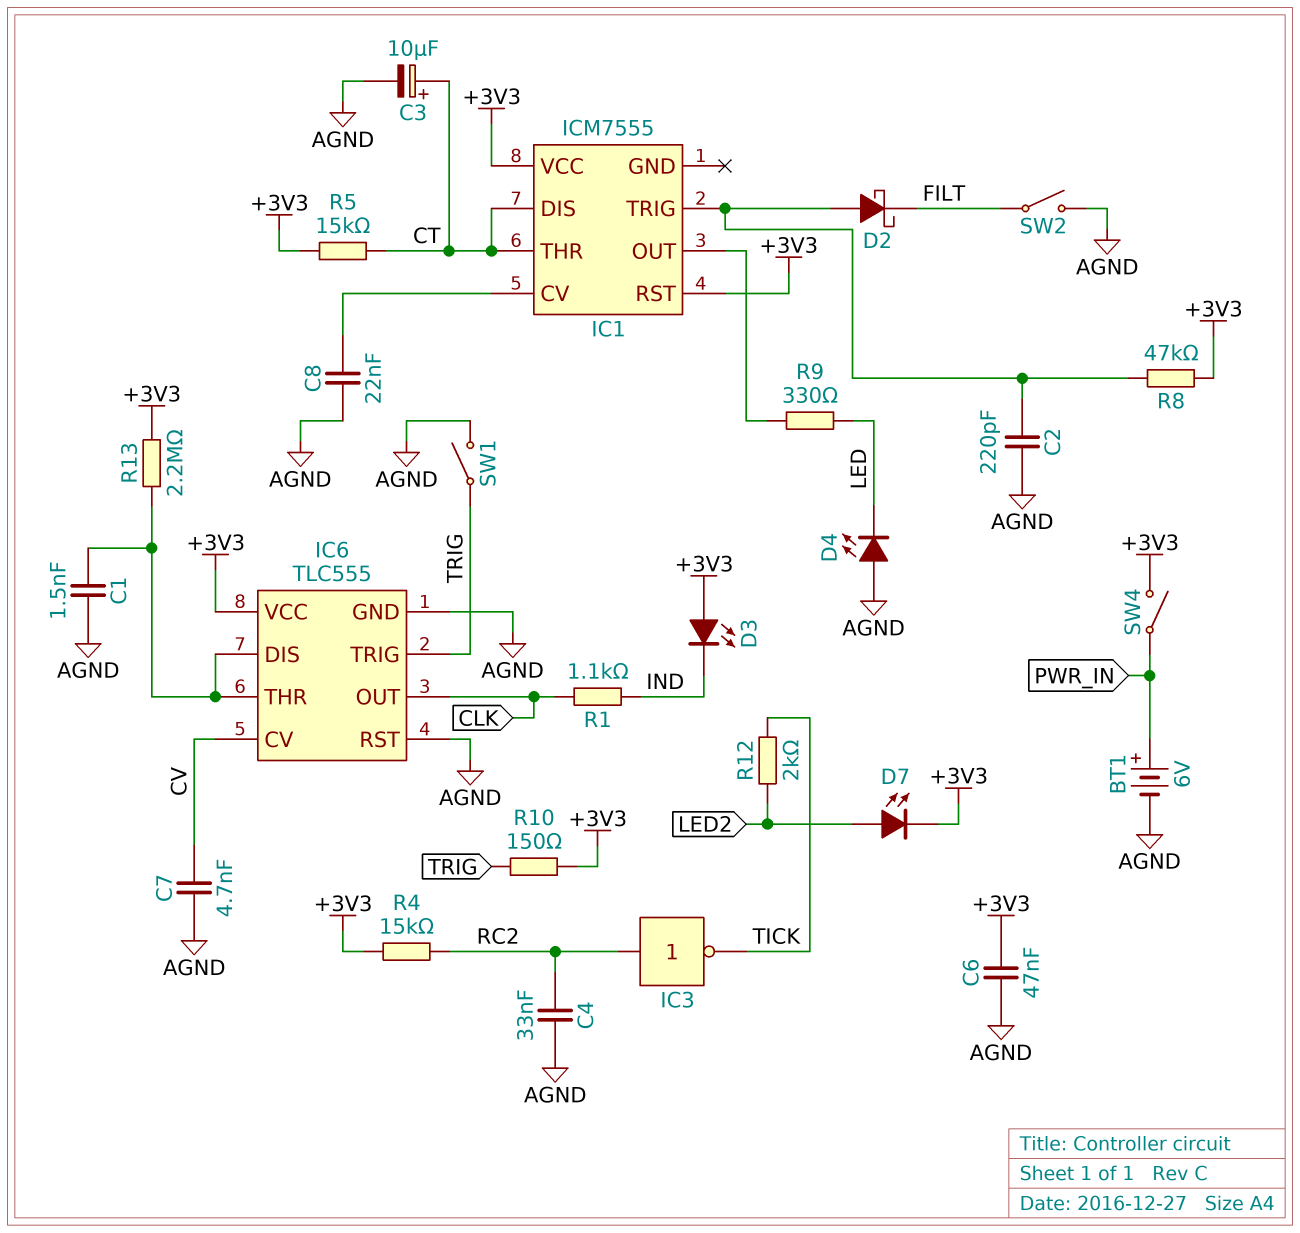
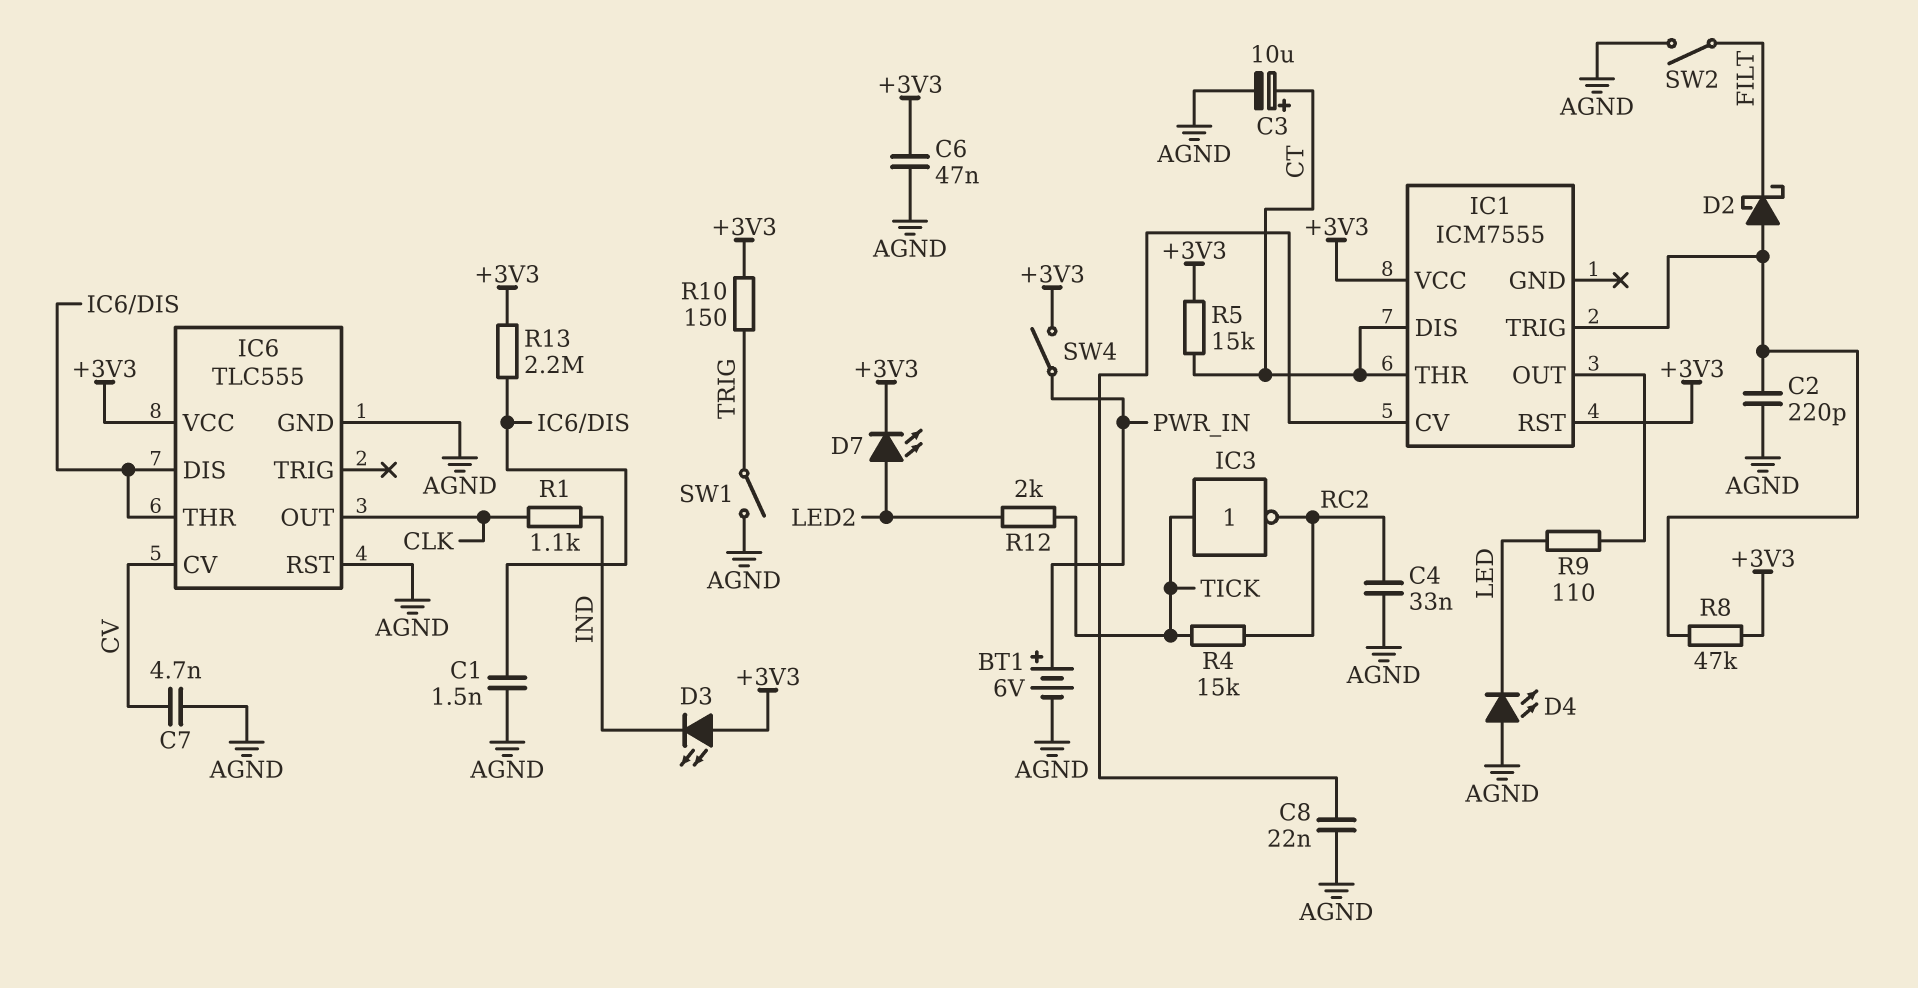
IC3: NOT (in RC2, out TICK) -> NOT (in TICK, out RC2)
IC6 pin TRIG: TRIG -> none
R4: 15k (+3V3, RC2) -> 15k (RC2, TICK)
R9: 330 (IC1/OUT, LED) -> 110 (IC1/OUT, LED)

